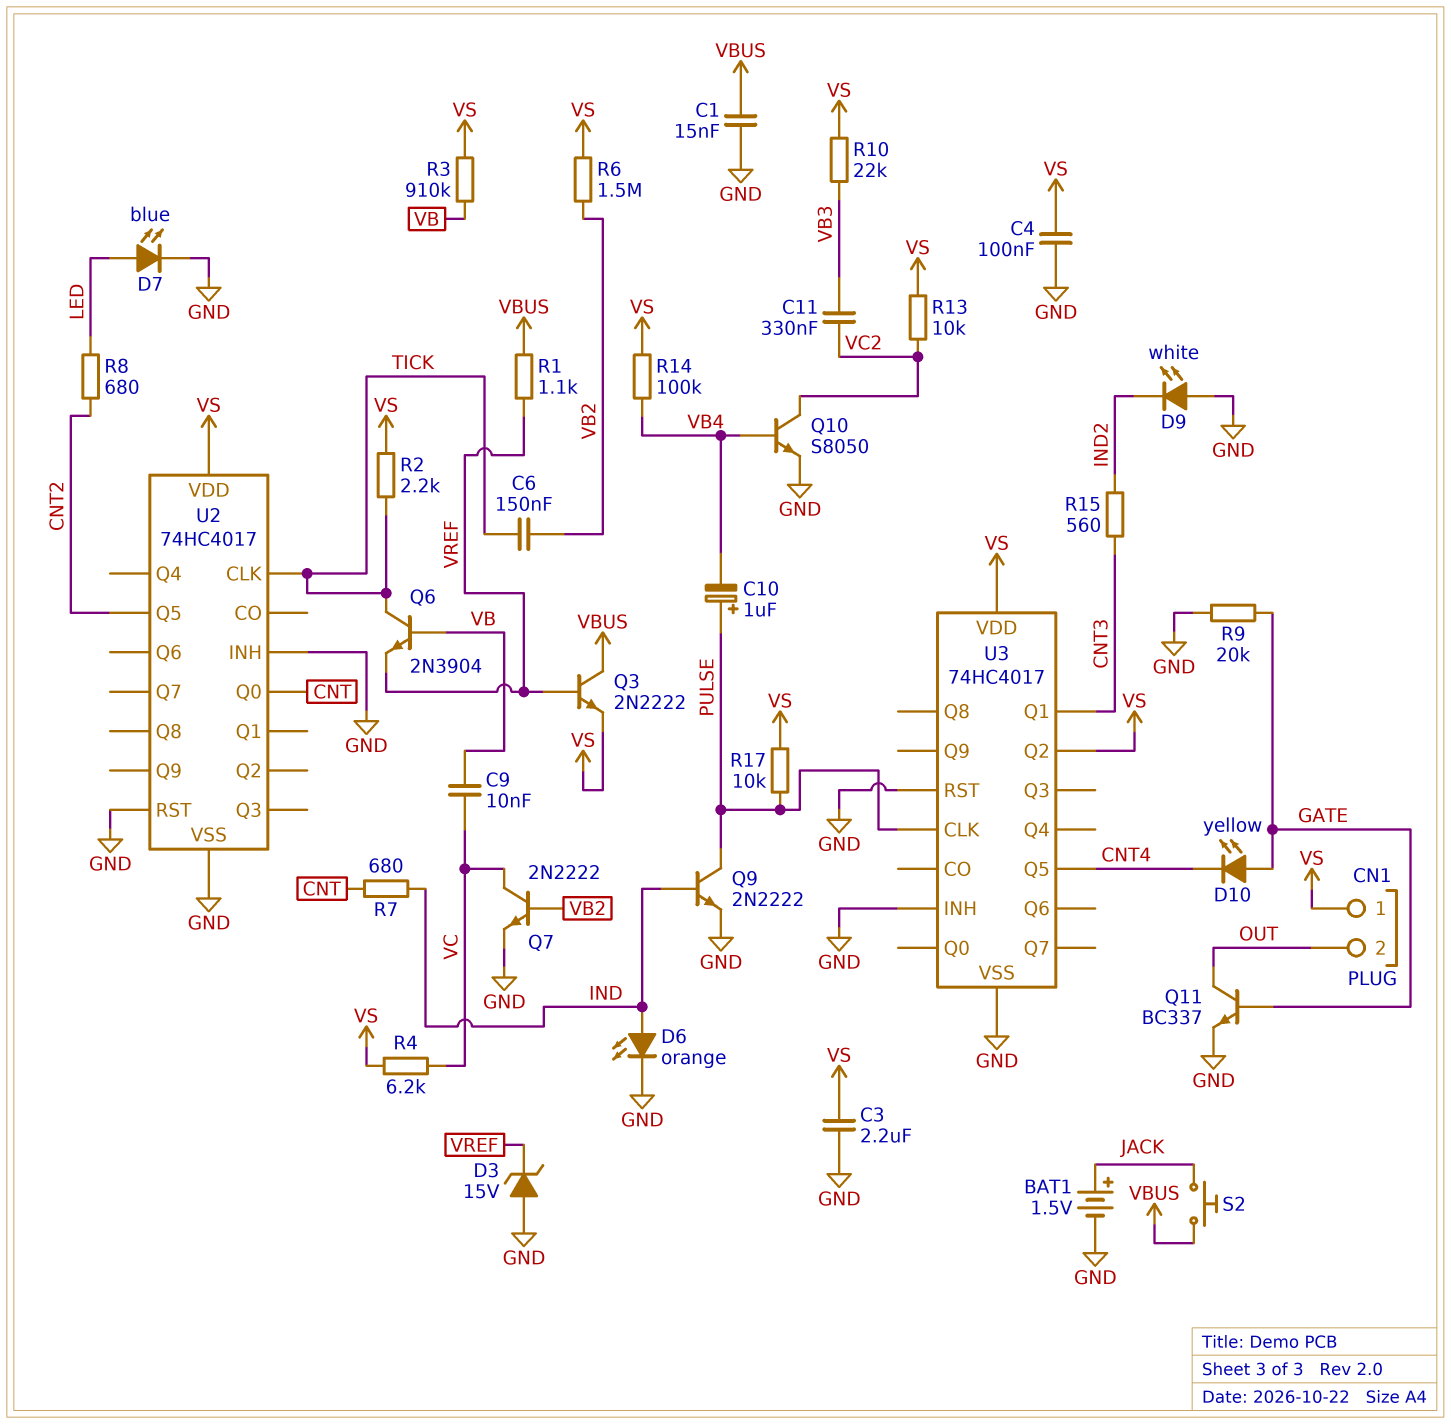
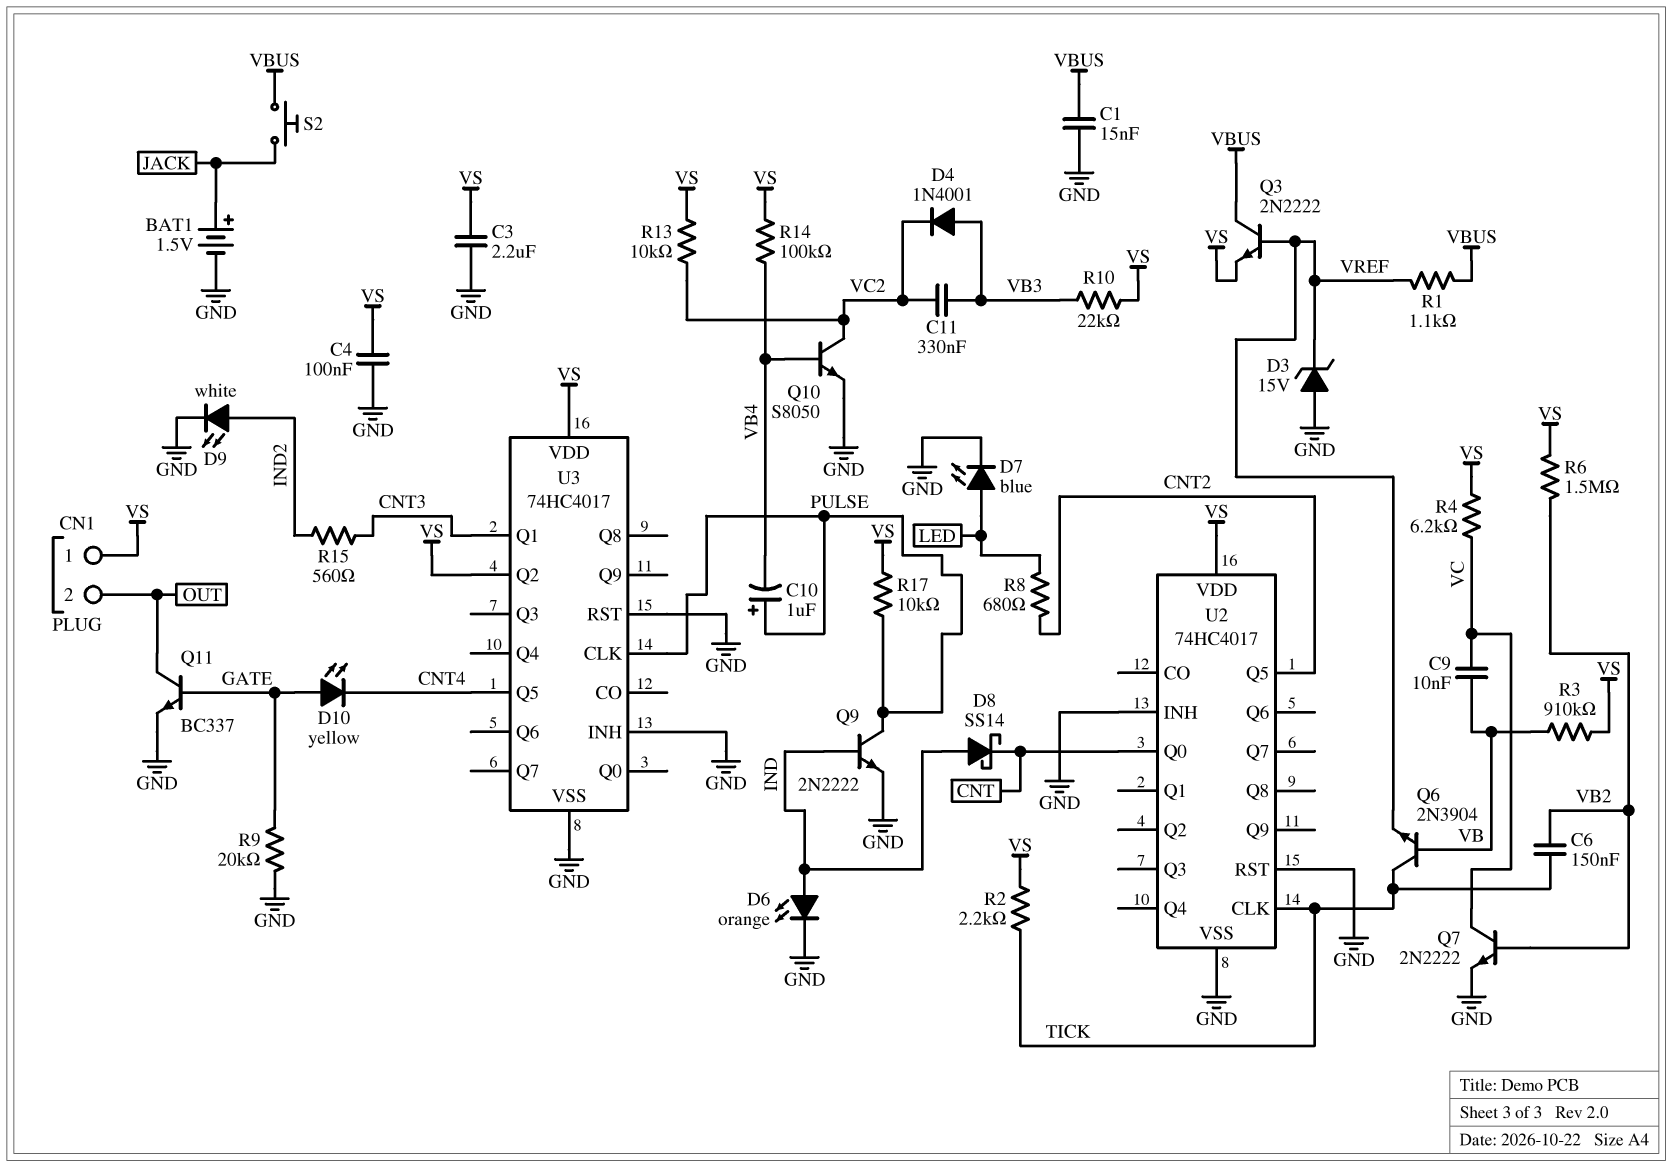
D4: none -> diode 1N4001 (A VB3, K VC2)
D8: none -> schottky SS14 (A IND, K CNT)
D9: LED white (A GND, K IND2) -> LED white (A IND2, K GND)
R7: 680 (CNT, IND) -> none

